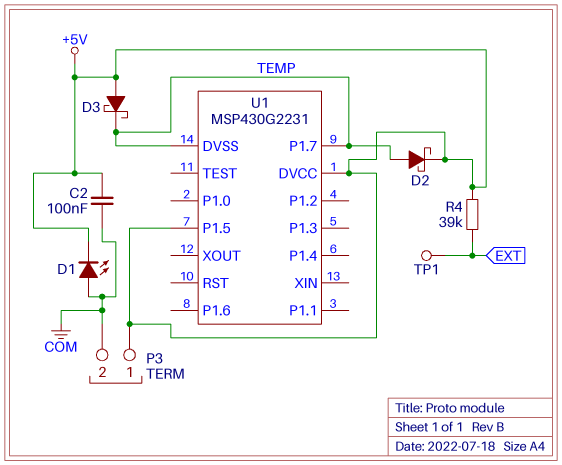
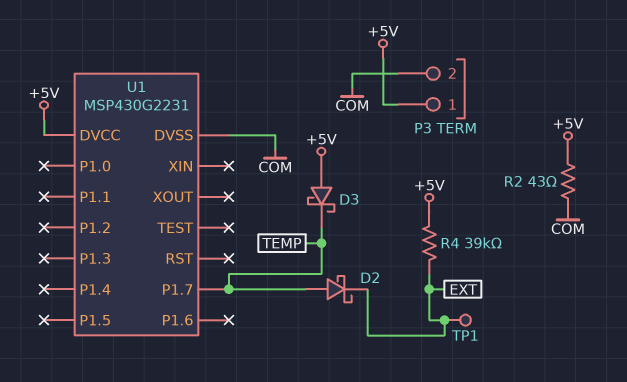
C2: 100nF (+5V, COM) -> none
D1: LED (A COM, K +5V) -> none
D2: schottky (A TEMP, K +5V) -> schottky (A TEMP, K EXT)
R2: none -> 43 (+5V, COM)
U1 pin DVSS: TEMP -> COM
U1 pin P1.5: +5V -> none

